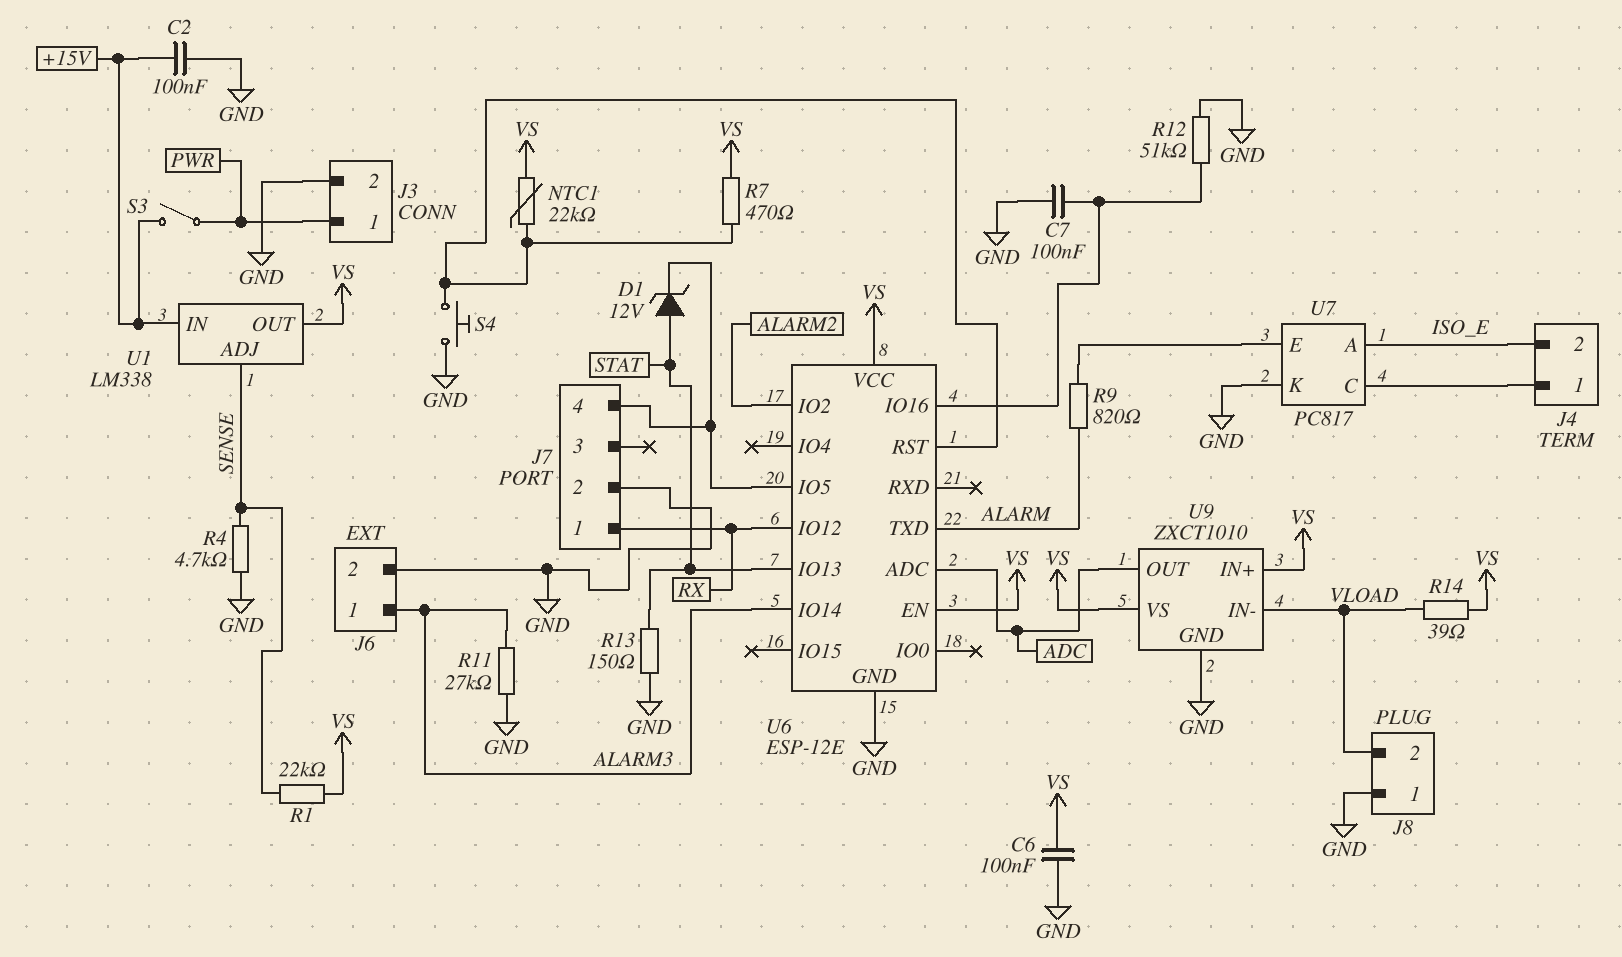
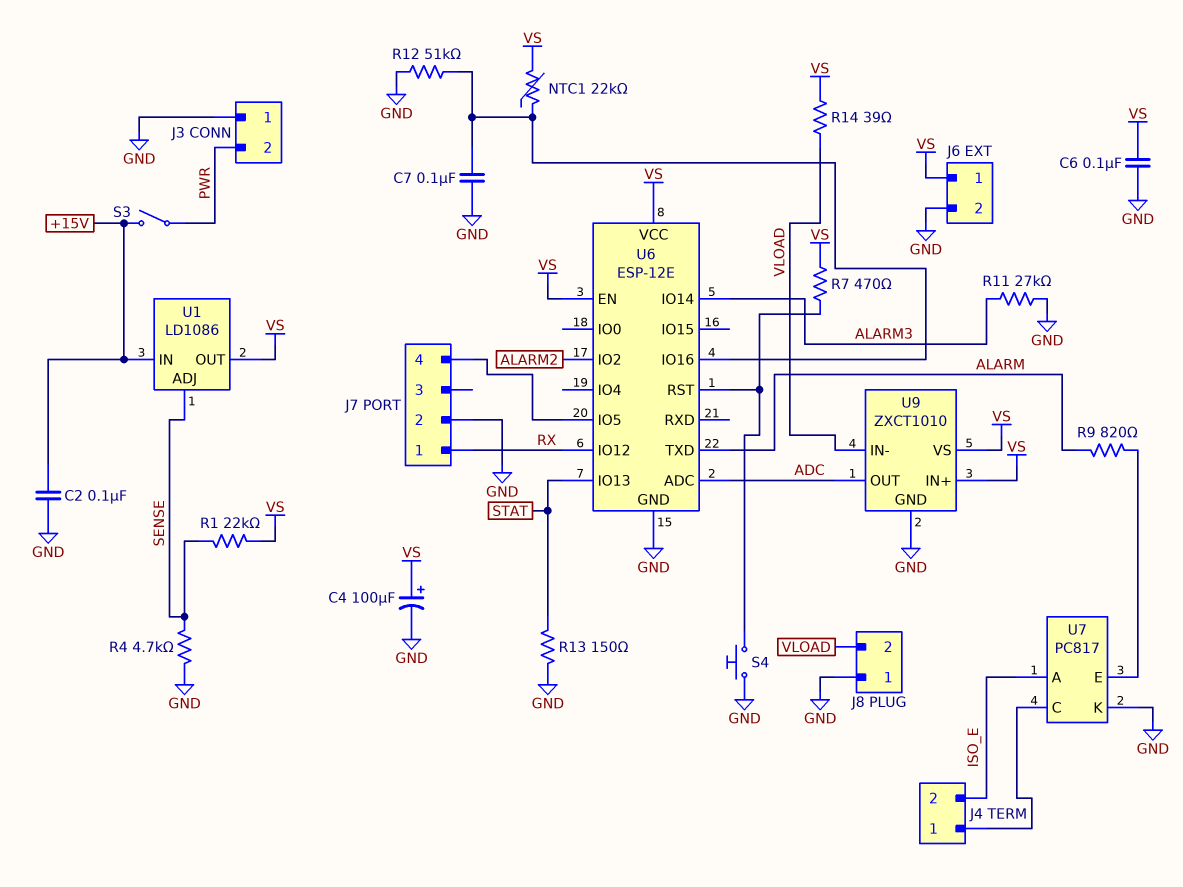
C4: none -> 100uF (plus VS, minus GND)
D1: zener 12V (A STAT, K J7/4) -> none
J3 pin 1: PWR -> GND
J3 pin 2: GND -> PWR
J6 pin 1: ALARM3 -> VS
NTC1: 22k (U6/RST, VS) -> 22k (U6/IO16, VS)
U1: LM338 -> LD1086

